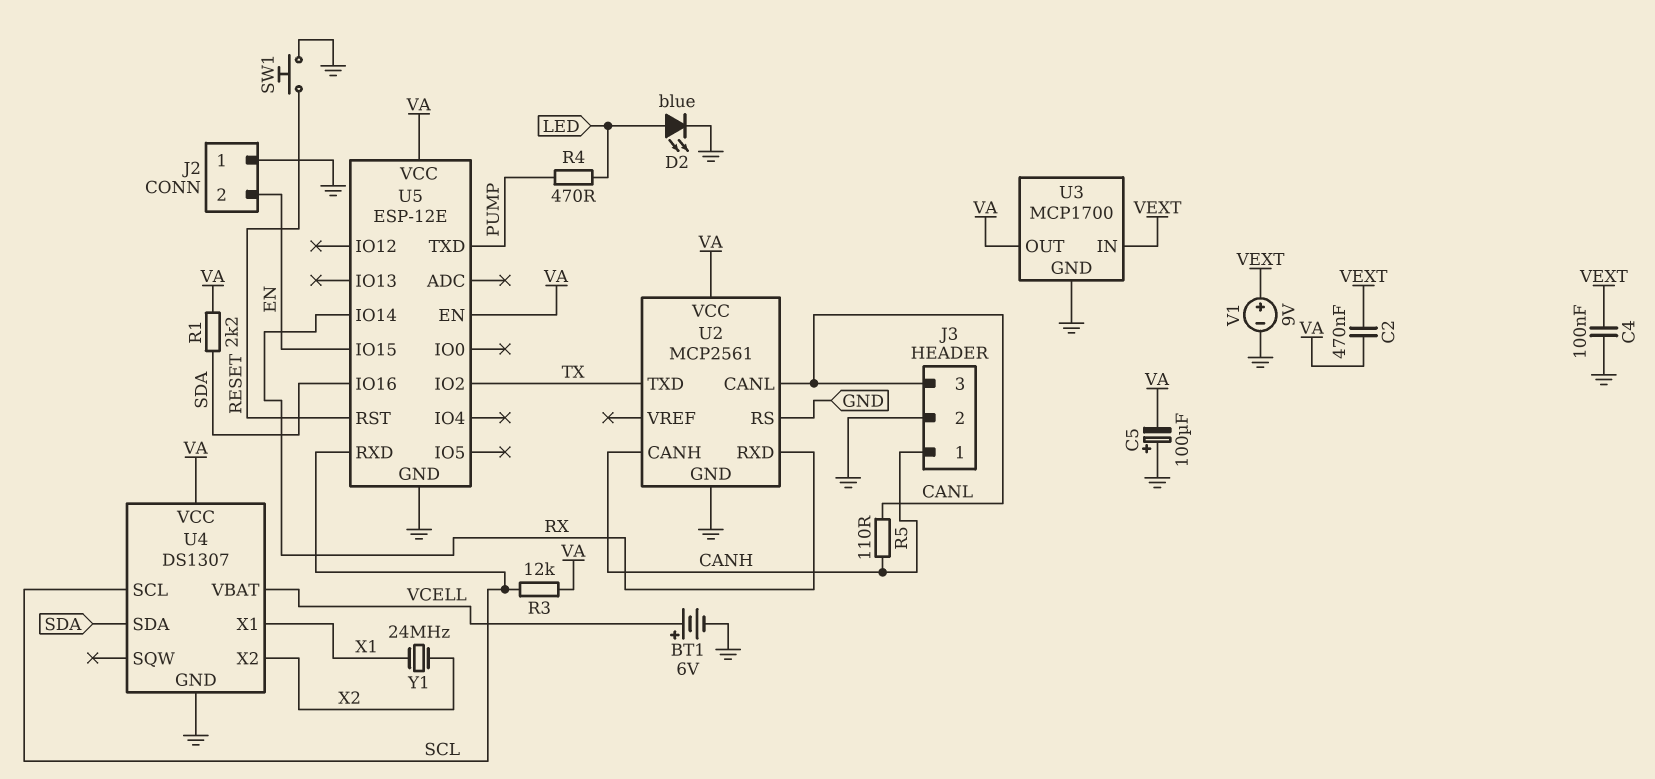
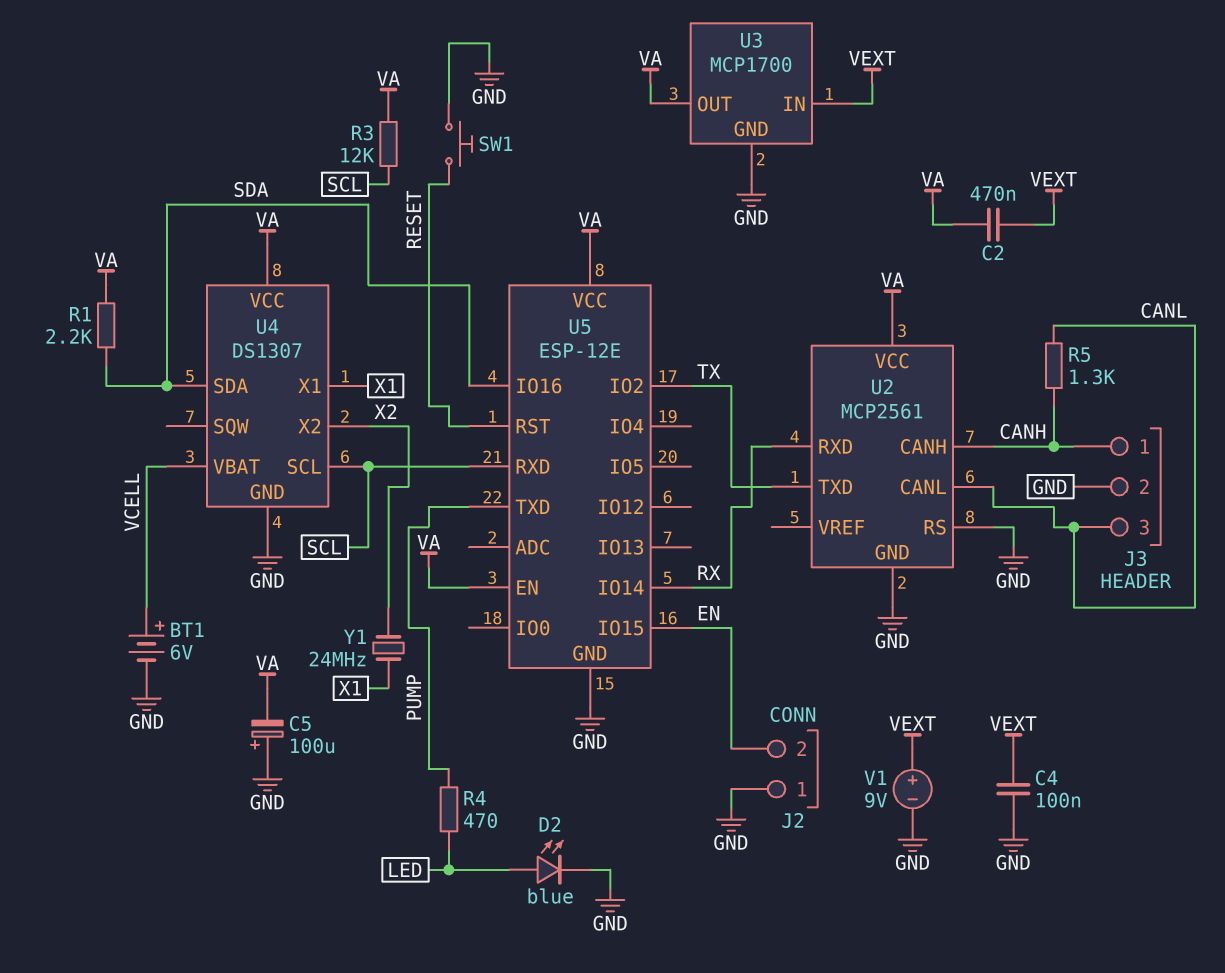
R5: 110 (CANH, CANL) -> 1.3k (CANH, CANL)

